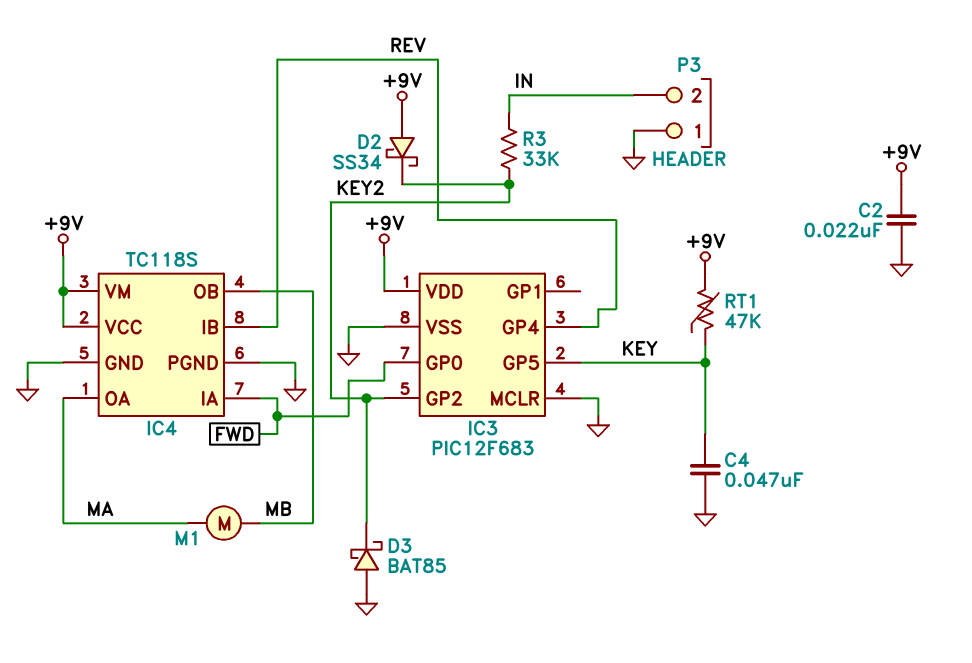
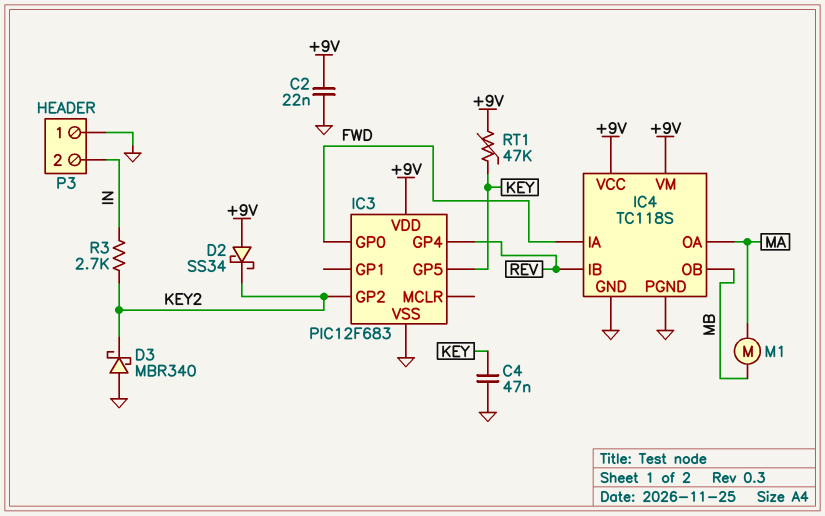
D3: schottky BAT85 (A GND, K KEY2) -> schottky MBR340 (A GND, K KEY2)
IC3 pin MCLR: GND -> none
R3: 33k (IN, KEY2) -> 2.7k (IN, KEY2)

